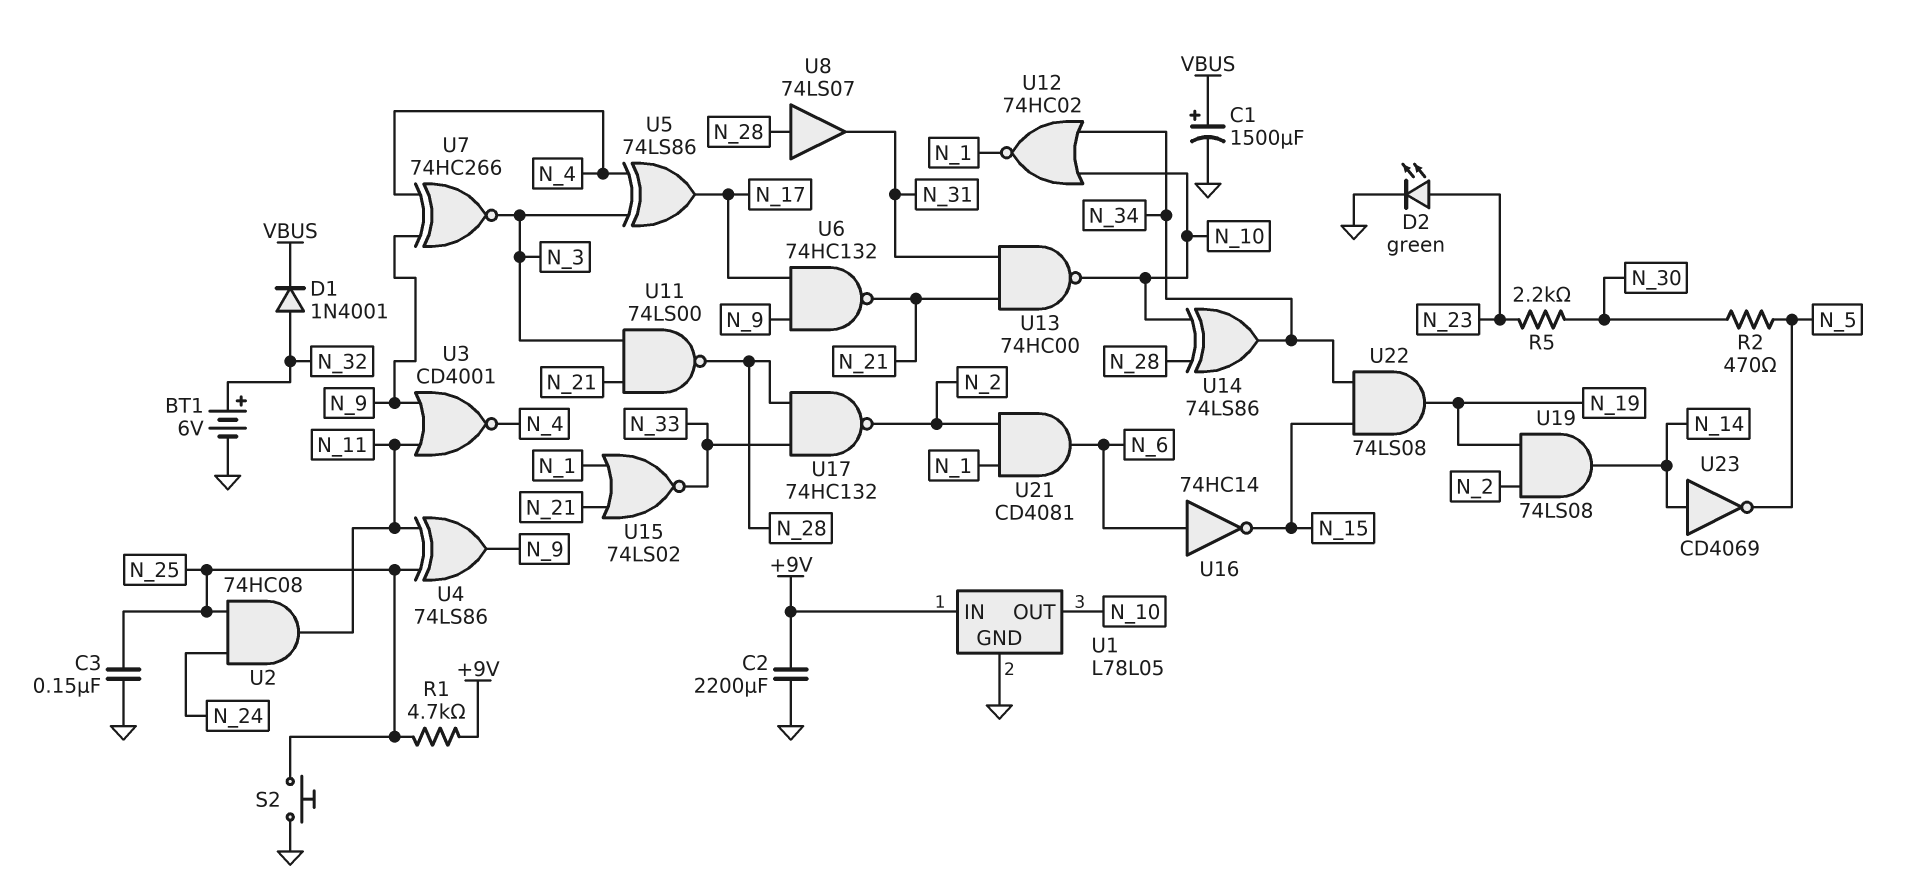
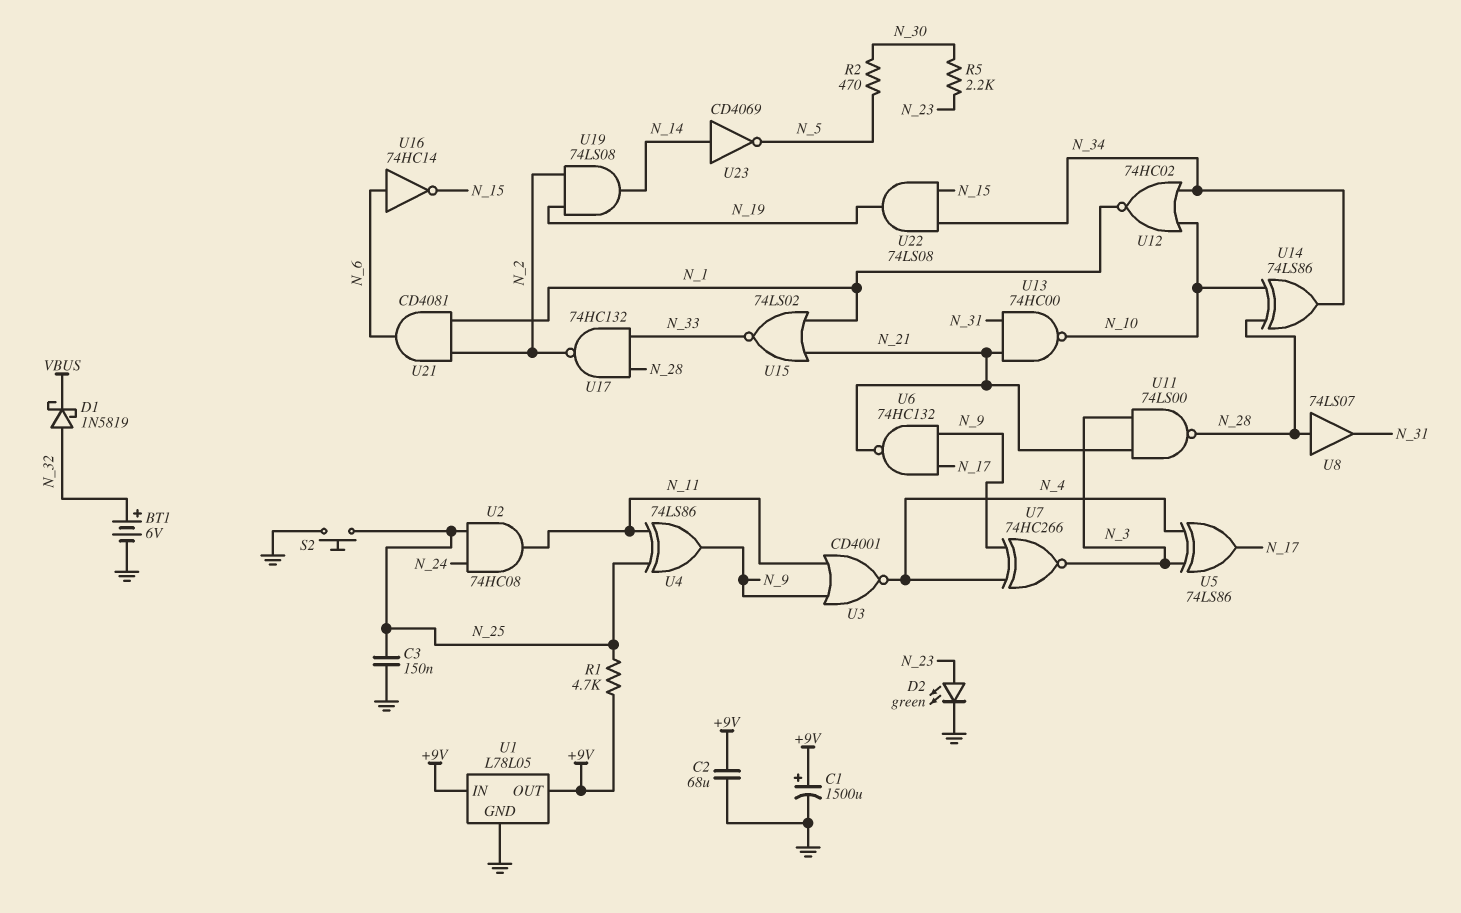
C1: 1500uF (plus VBUS, minus GND) -> 1500uF (plus +9V, minus GND)
C2: 2200uF (+9V, GND) -> 68uF (+9V, GND)
D1: diode 1N4001 (A N_32, K VBUS) -> schottky 1N5819 (A N_32, K VBUS)
U1 pin OUT: N_10 -> +9V

